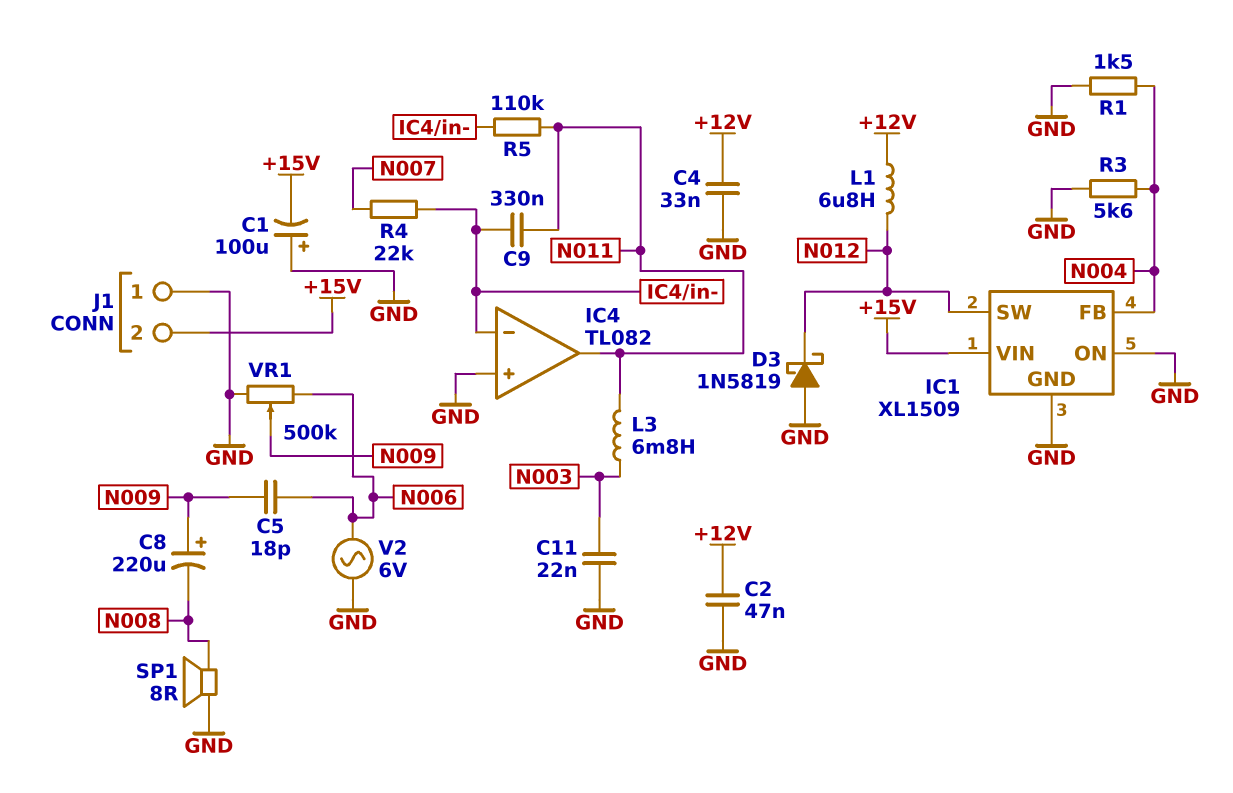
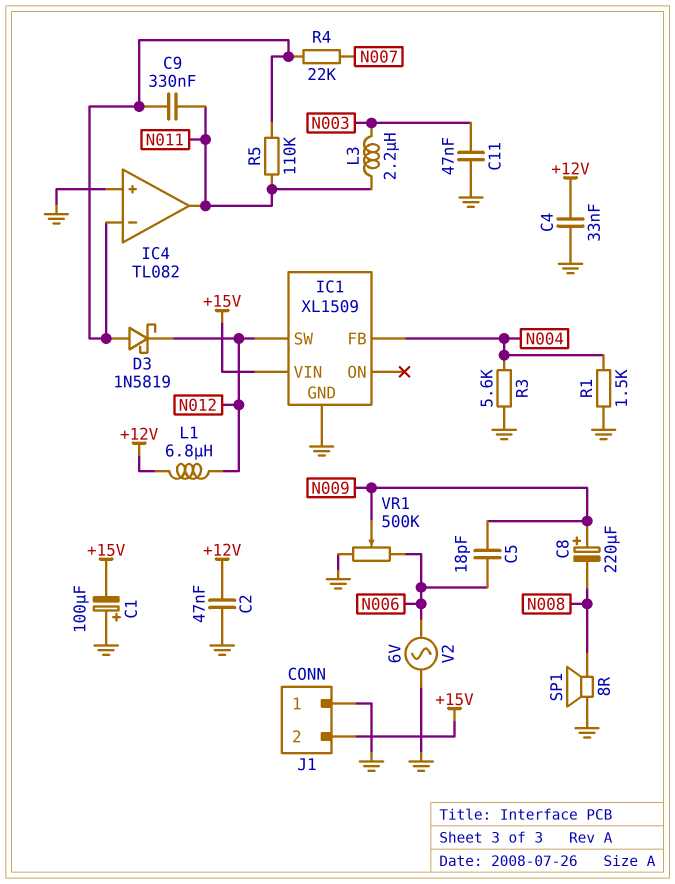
C11: 22nF (GND, N003) -> 47nF (GND, N003)
D3: schottky 1N5819 (A GND, K N012) -> schottky 1N5819 (A IC4/in-, K N012)
IC1 pin ON: GND -> none
L3: 6.8mH (N003, N011) -> 2.2uH (N003, N011)

